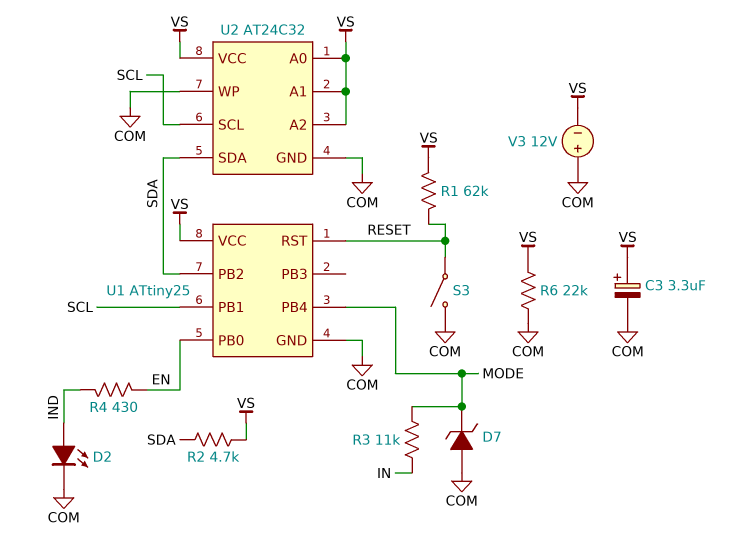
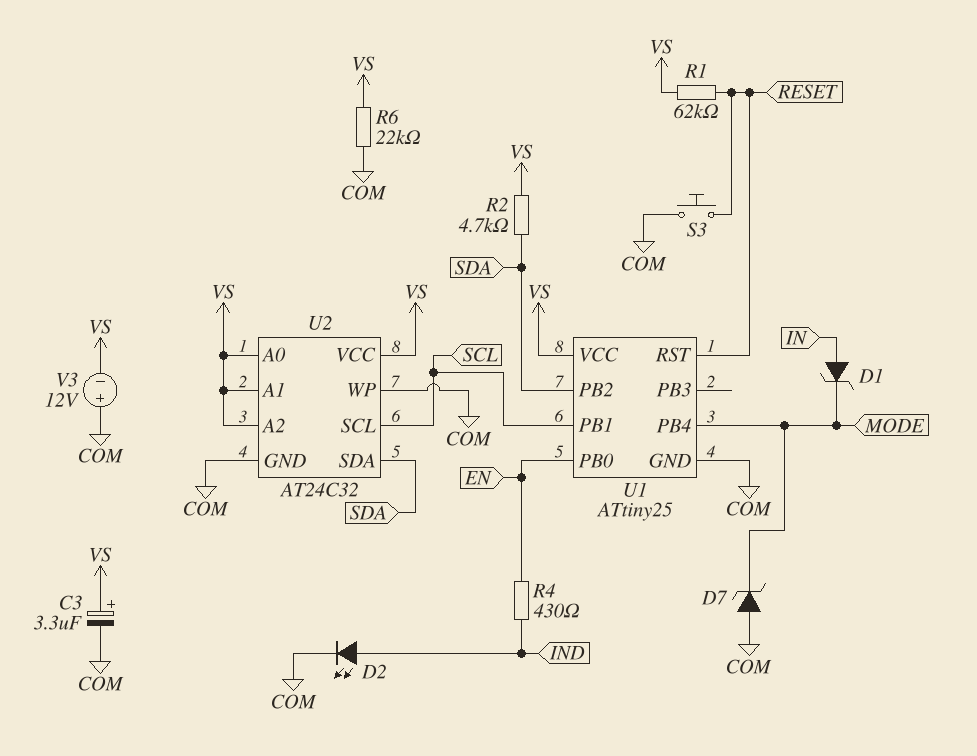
D1: none -> zener (A IN, K MODE)
R3: 11k (IN, MODE) -> none
S3: switch (COM, RESET) -> button (COM, RESET)

